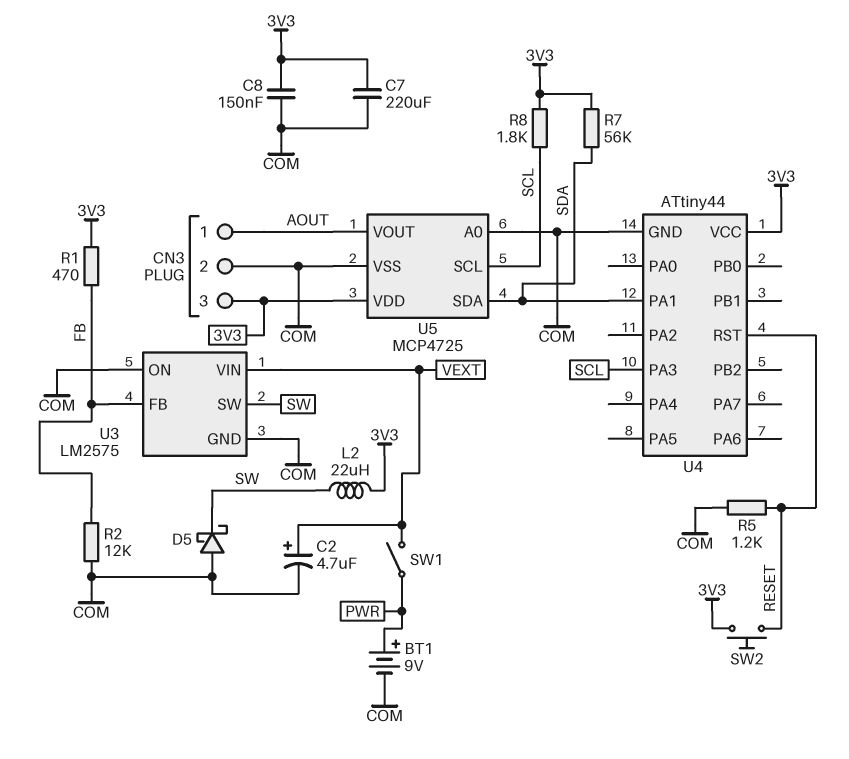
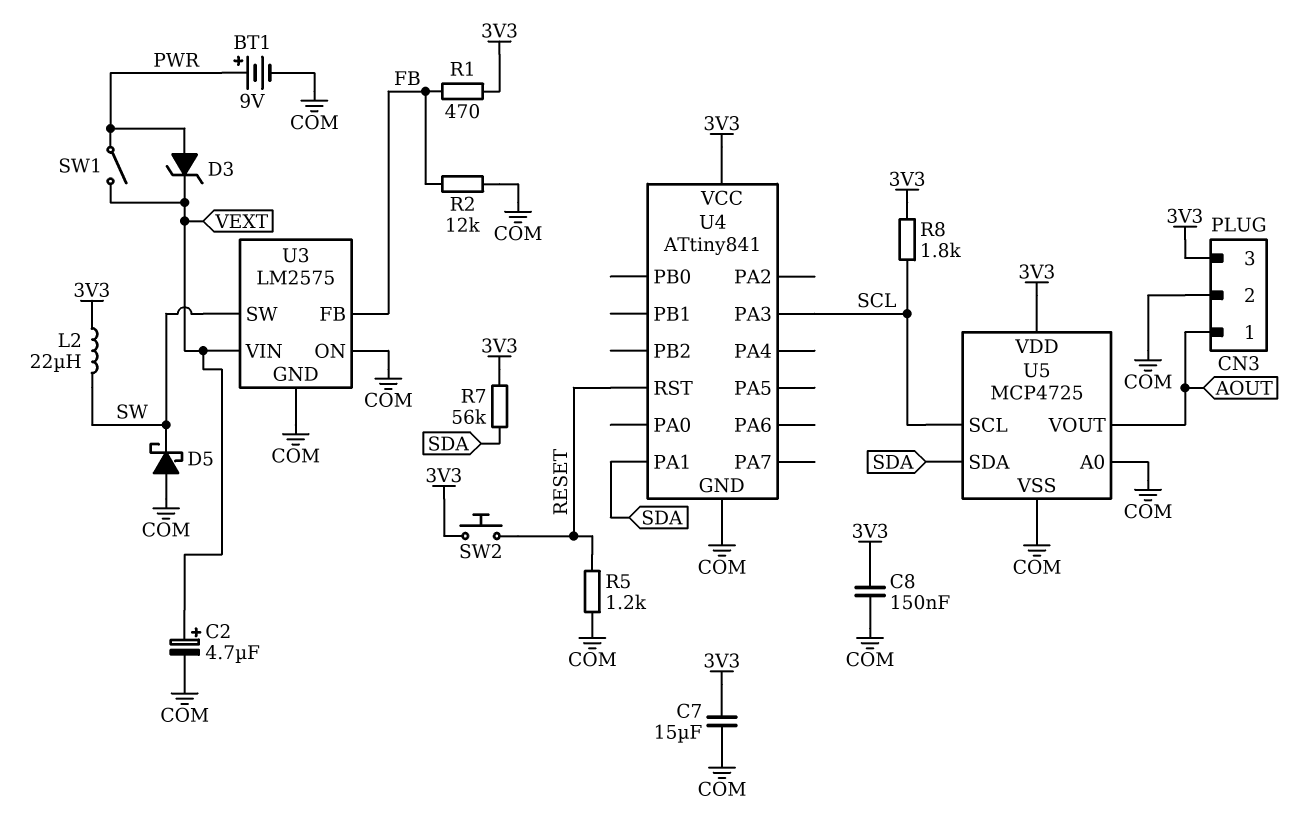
C7: 220uF (3V3, COM) -> 15uF (3V3, COM)
D3: none -> zener (A PWR, K VEXT)
U4: ATtiny44 -> ATtiny841

